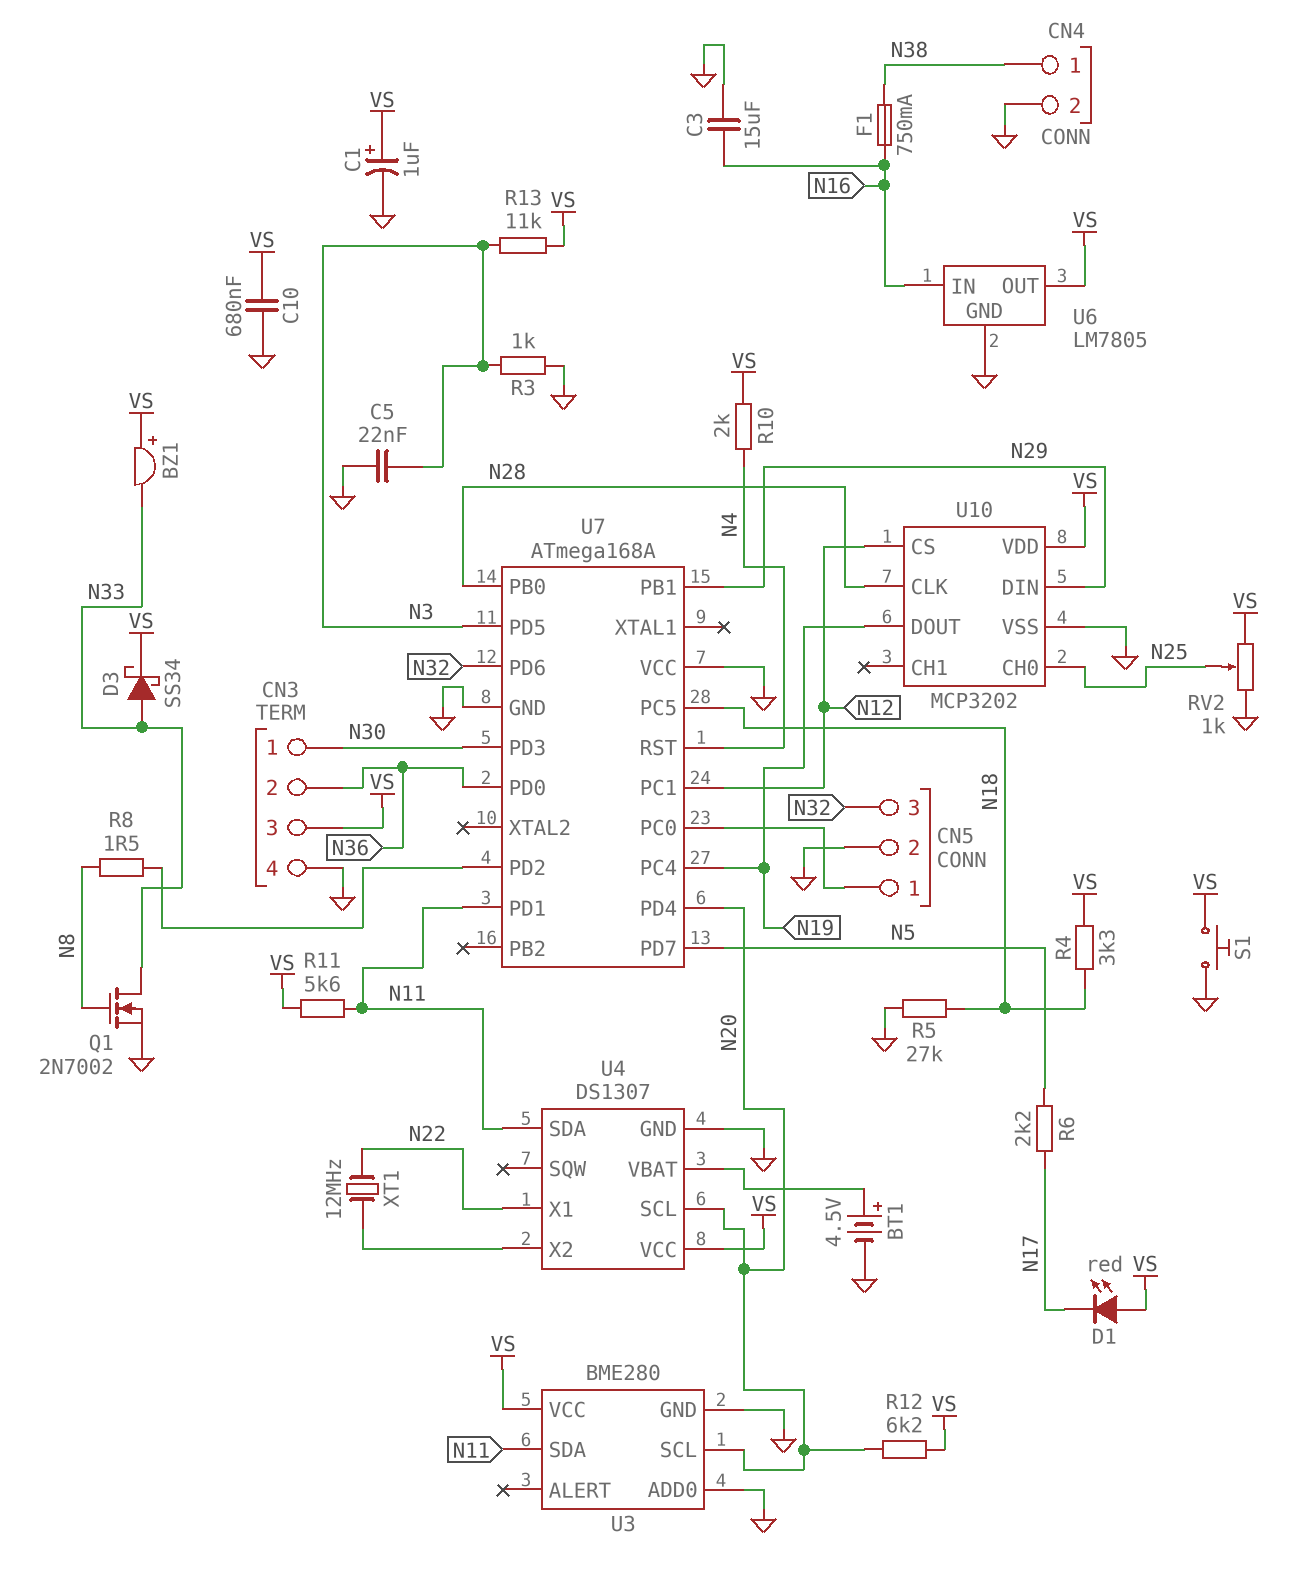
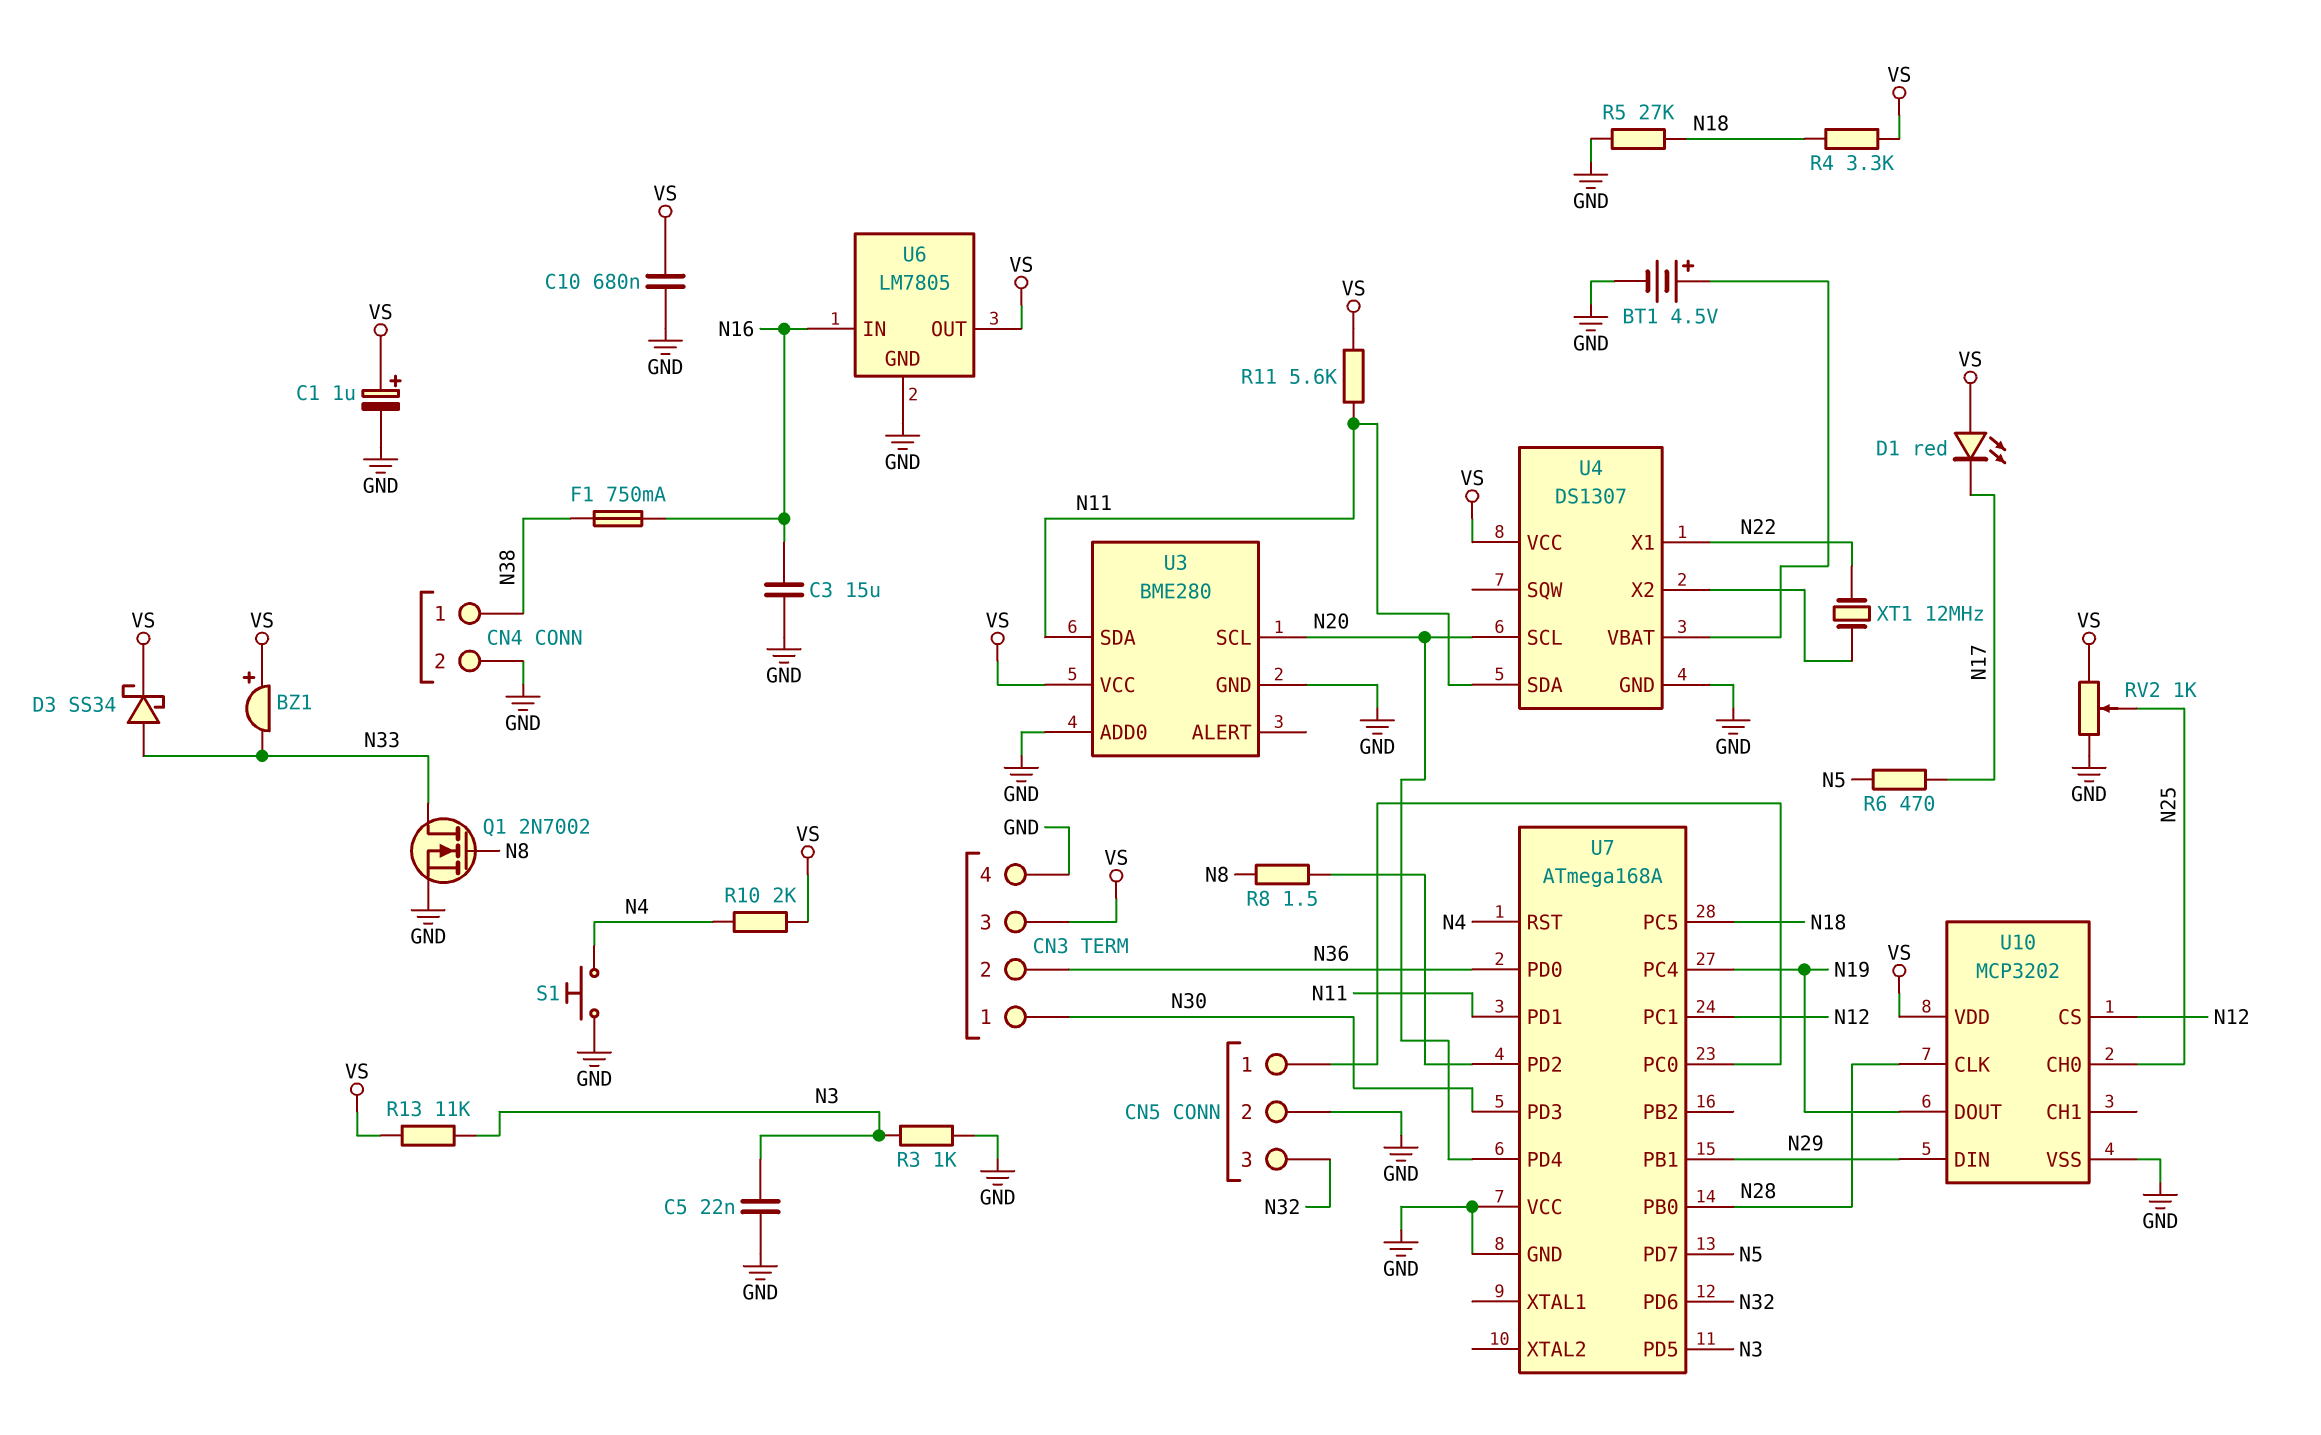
R6: 2.2k (N5, N17) -> 470 (N5, N17)
R12: 6.2k (N20, VS) -> none
S1: button (GND, VS) -> button (GND, N4)

